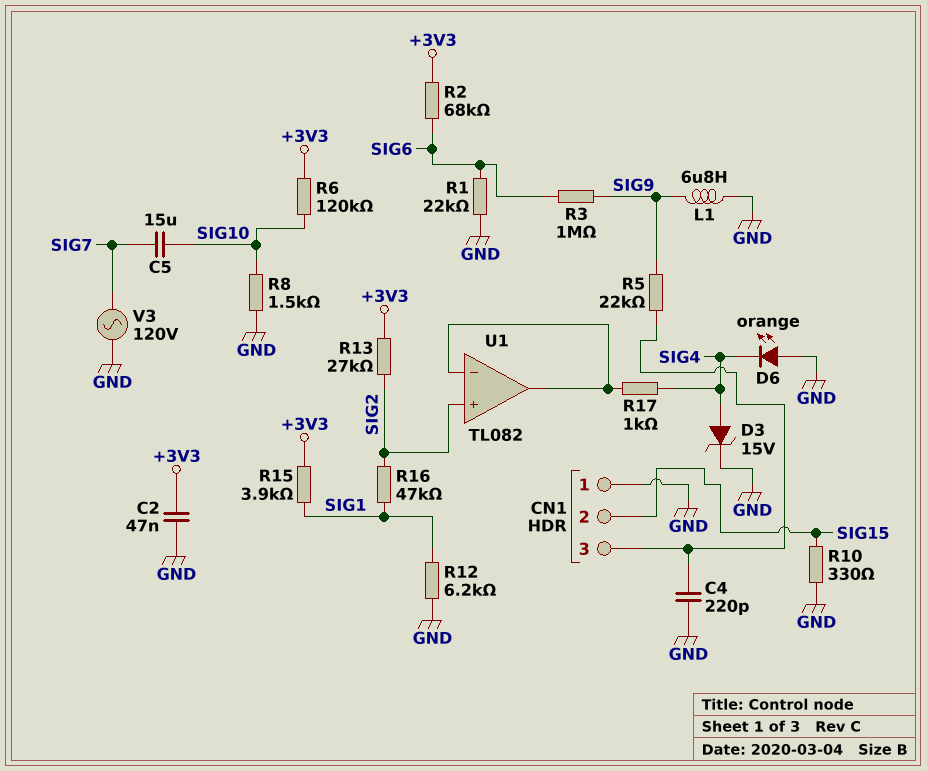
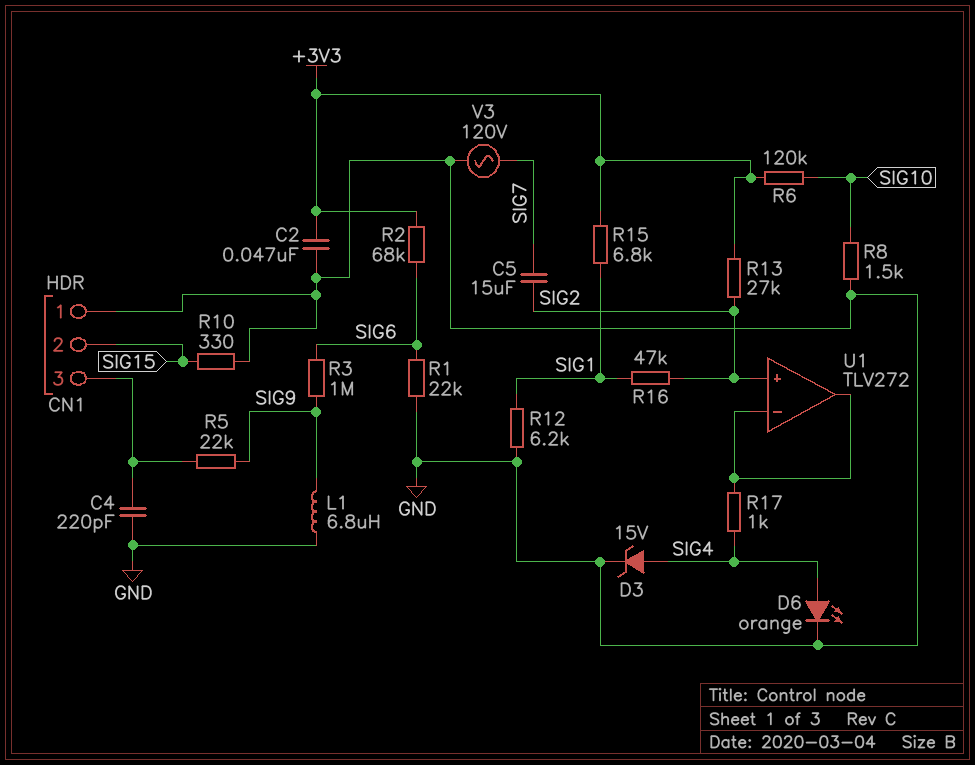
C5: 15uF (SIG7, SIG10) -> 15uF (SIG2, SIG7)
D6: LED orange (A GND, K SIG4) -> LED orange (A SIG4, K GND)
R15: 3.9k (+3V3, SIG1) -> 6.8k (+3V3, SIG1)
U1: TL082 -> TLV272

